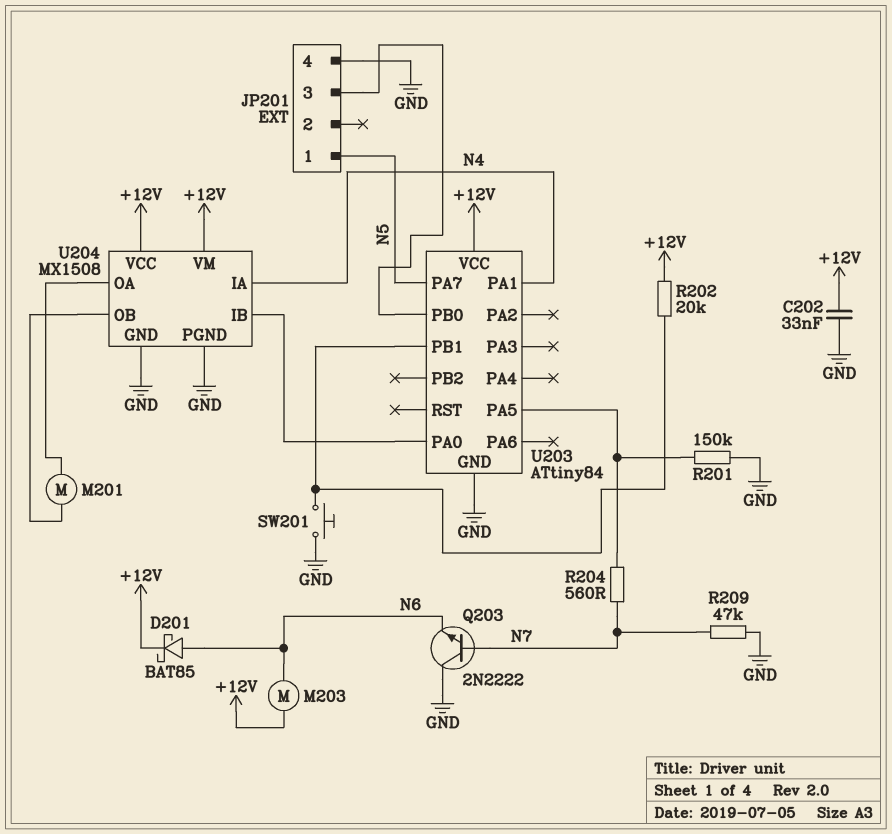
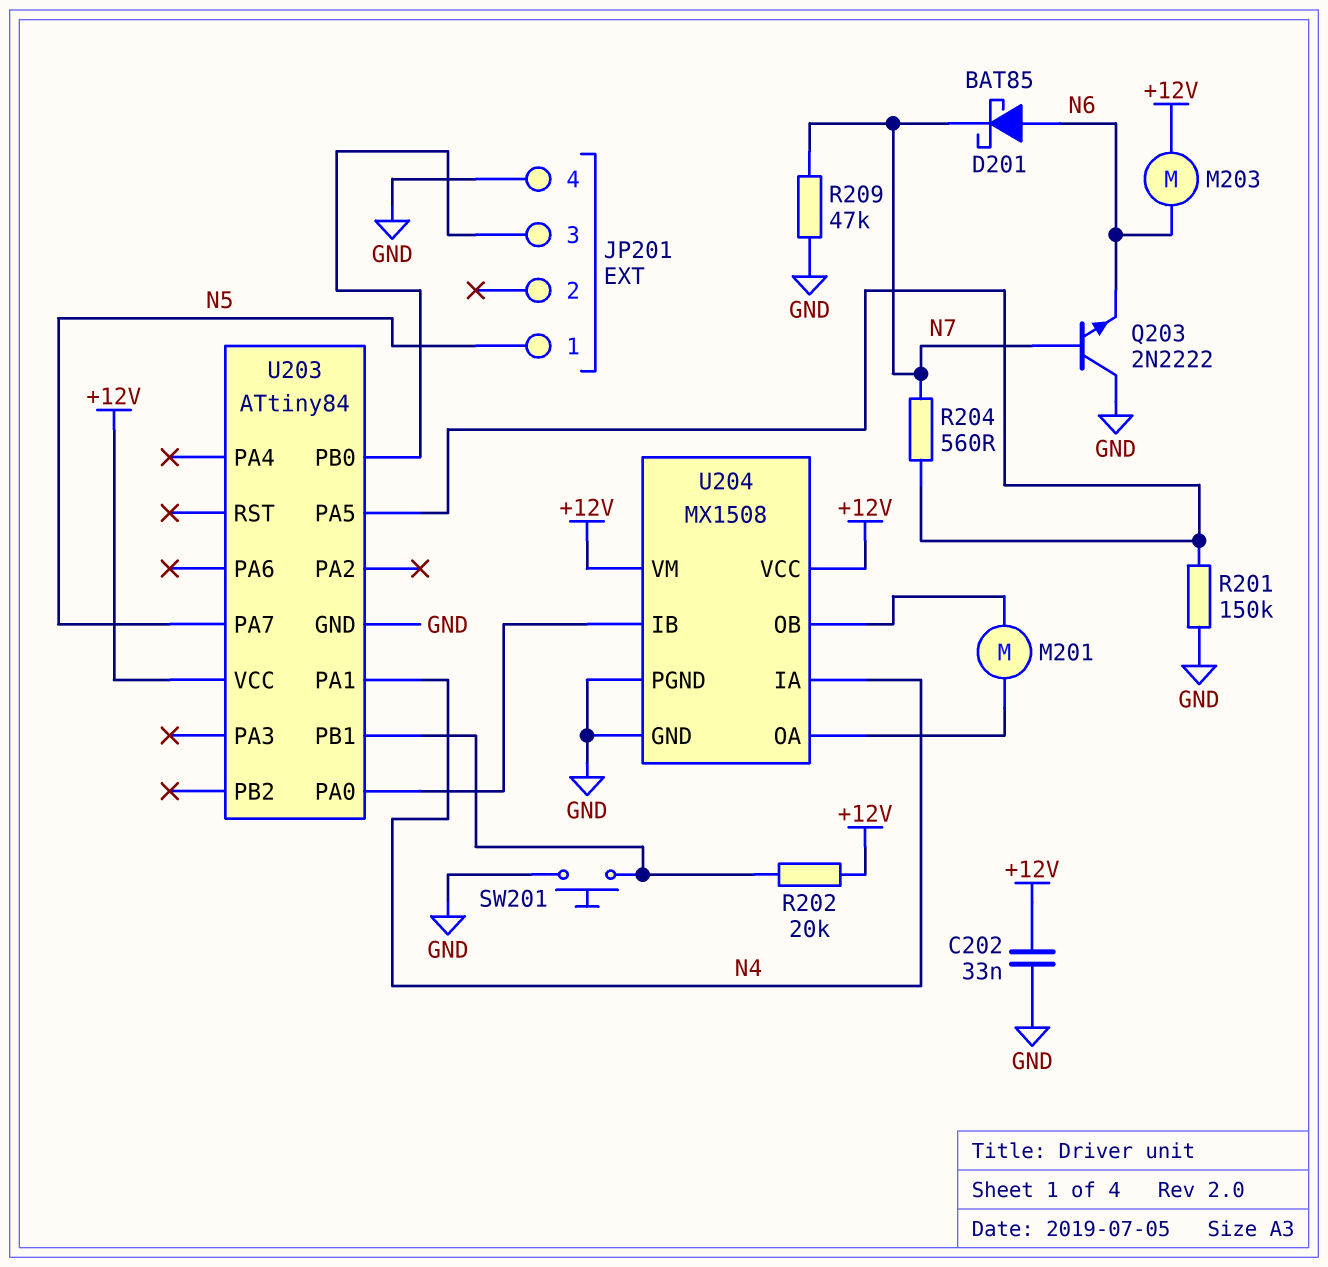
D201: schottky BAT85 (A N6, K +12V) -> schottky BAT85 (A N6, K N7)

